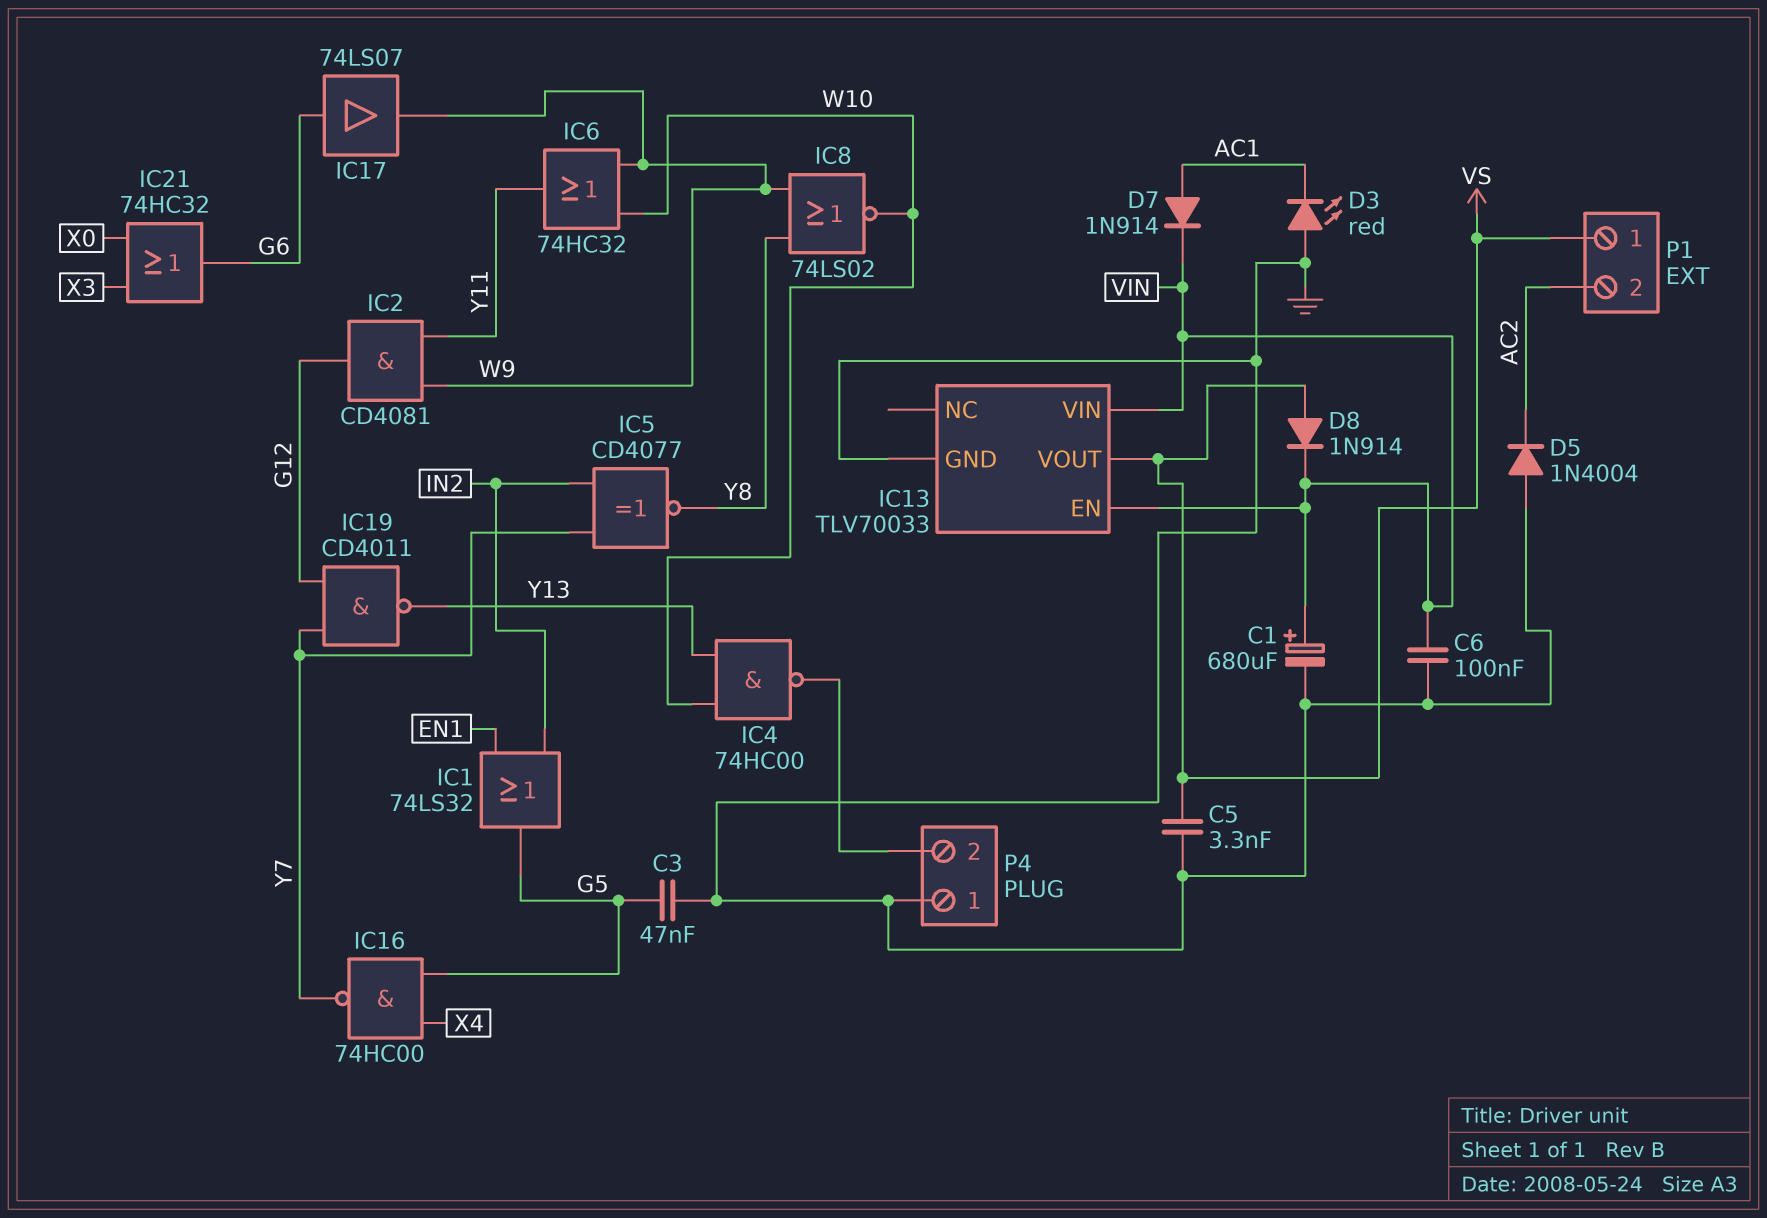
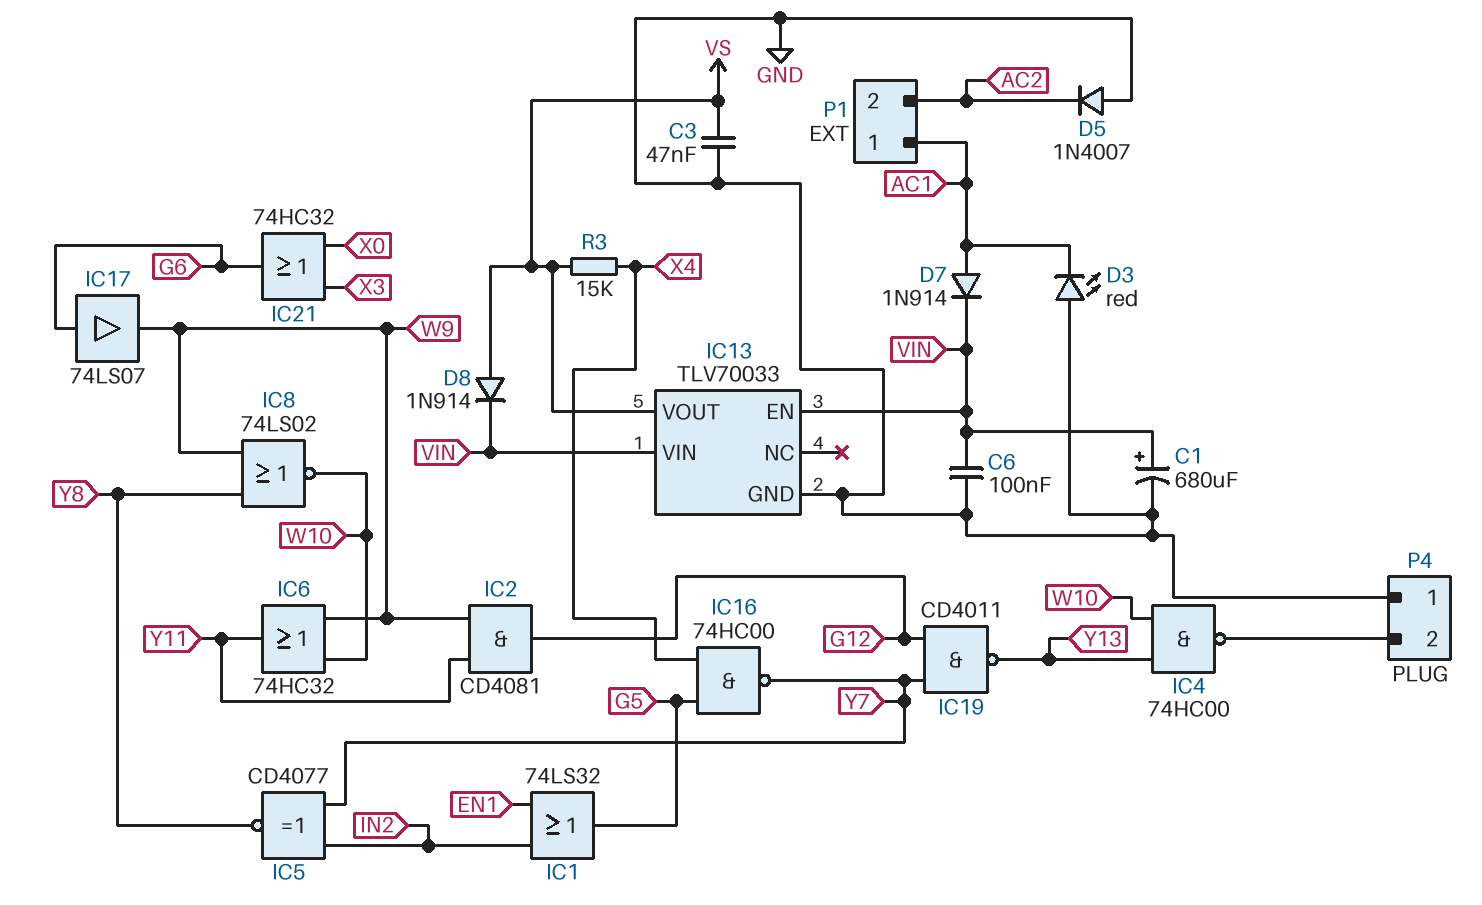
C3: 47nF (G5, GND) -> 47nF (GND, VS)
C5: 3.3nF (GND, VS) -> none
D5: diode 1N4004 (A GND, K AC2) -> diode 1N4007 (A GND, K AC2)
P1 pin 1: VS -> AC1
R3: none -> 15k (VS, X4)

